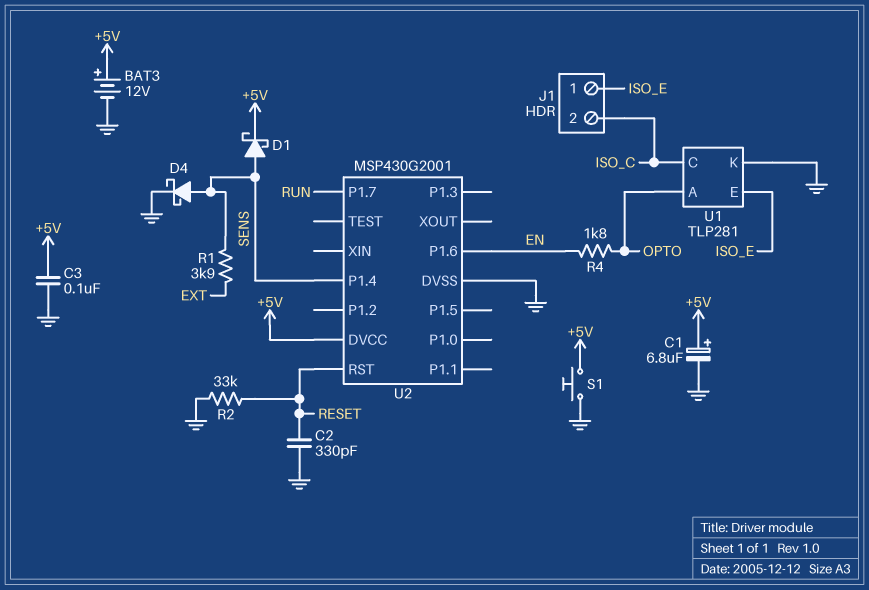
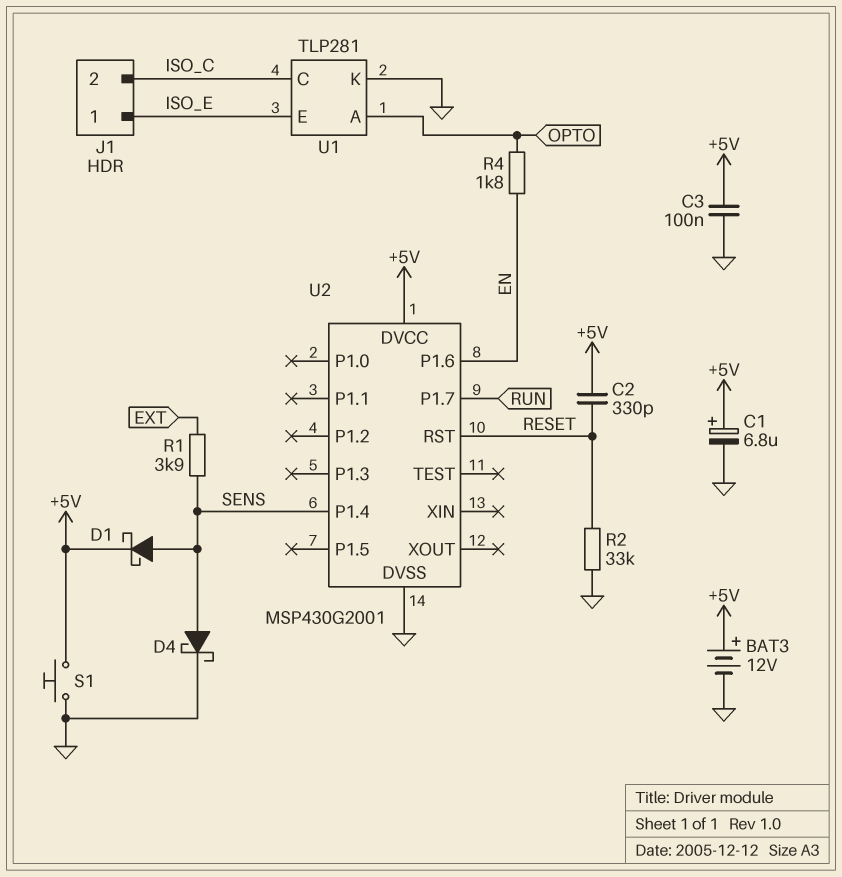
C2: 330pF (GND, RESET) -> 330pF (+5V, RESET)

